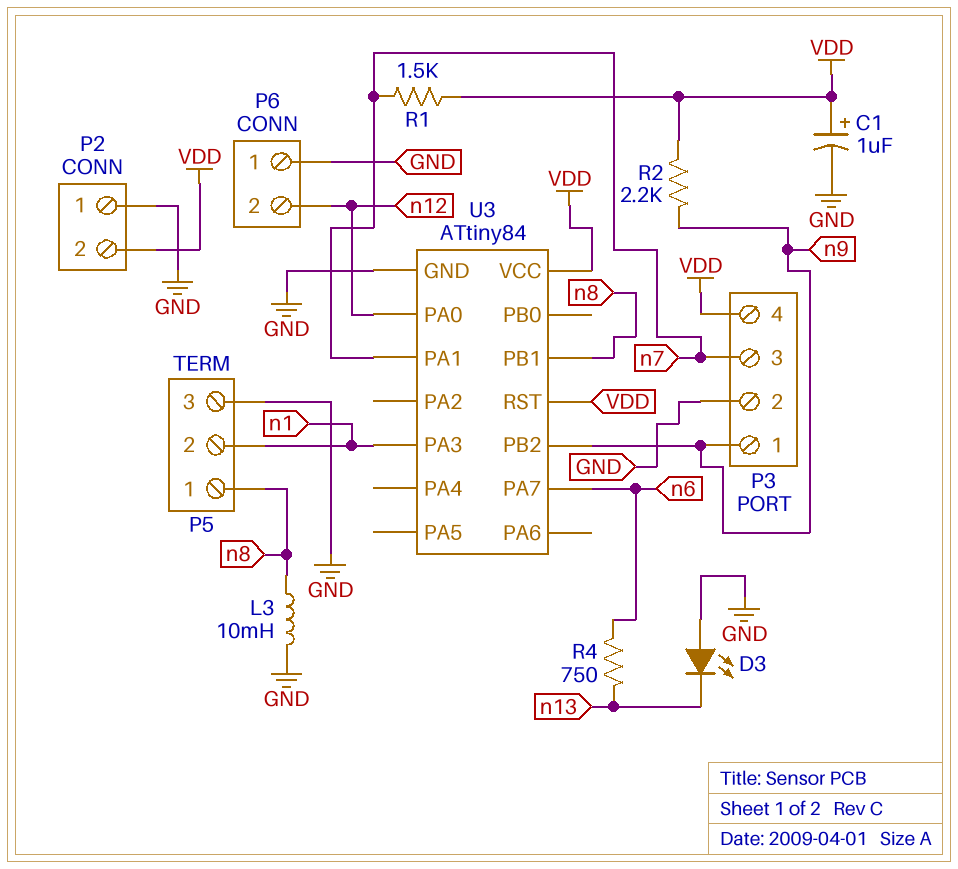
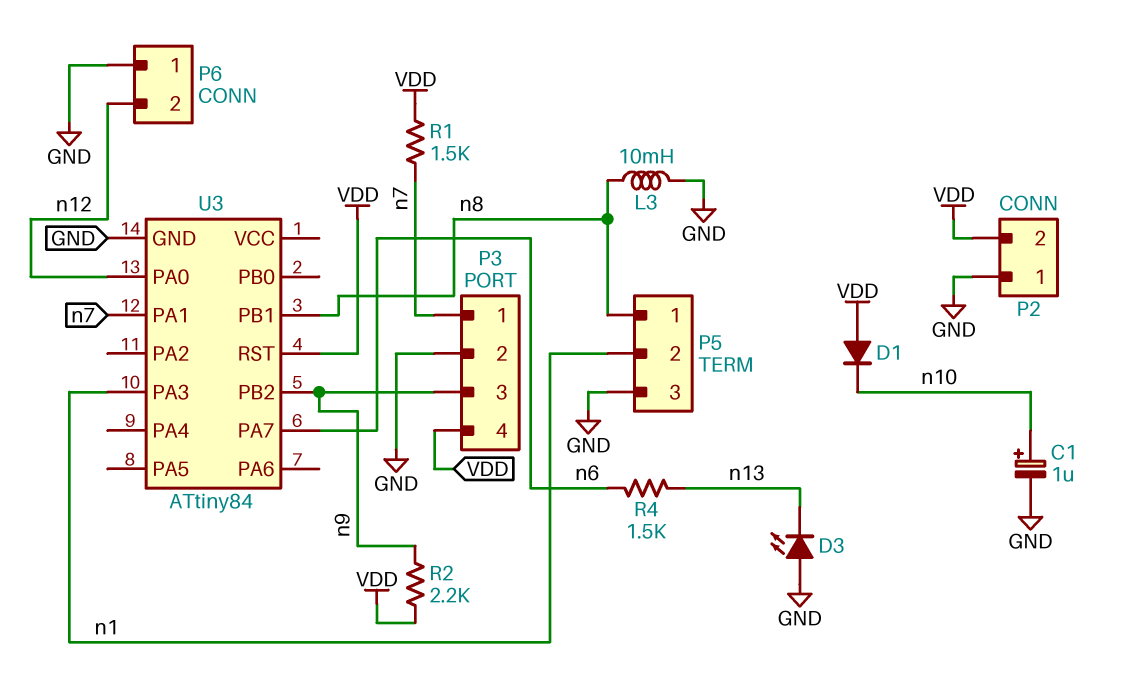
C1: 1uF (plus VDD, minus GND) -> 1uF (plus n10, minus GND)
D1: none -> diode (A VDD, K n10)
P3 pin 1: n9 -> n7
P3 pin 3: n7 -> n9
R4: 750 (n6, n13) -> 1.5k (n6, n13)
U3 pin VCC: VDD -> none

